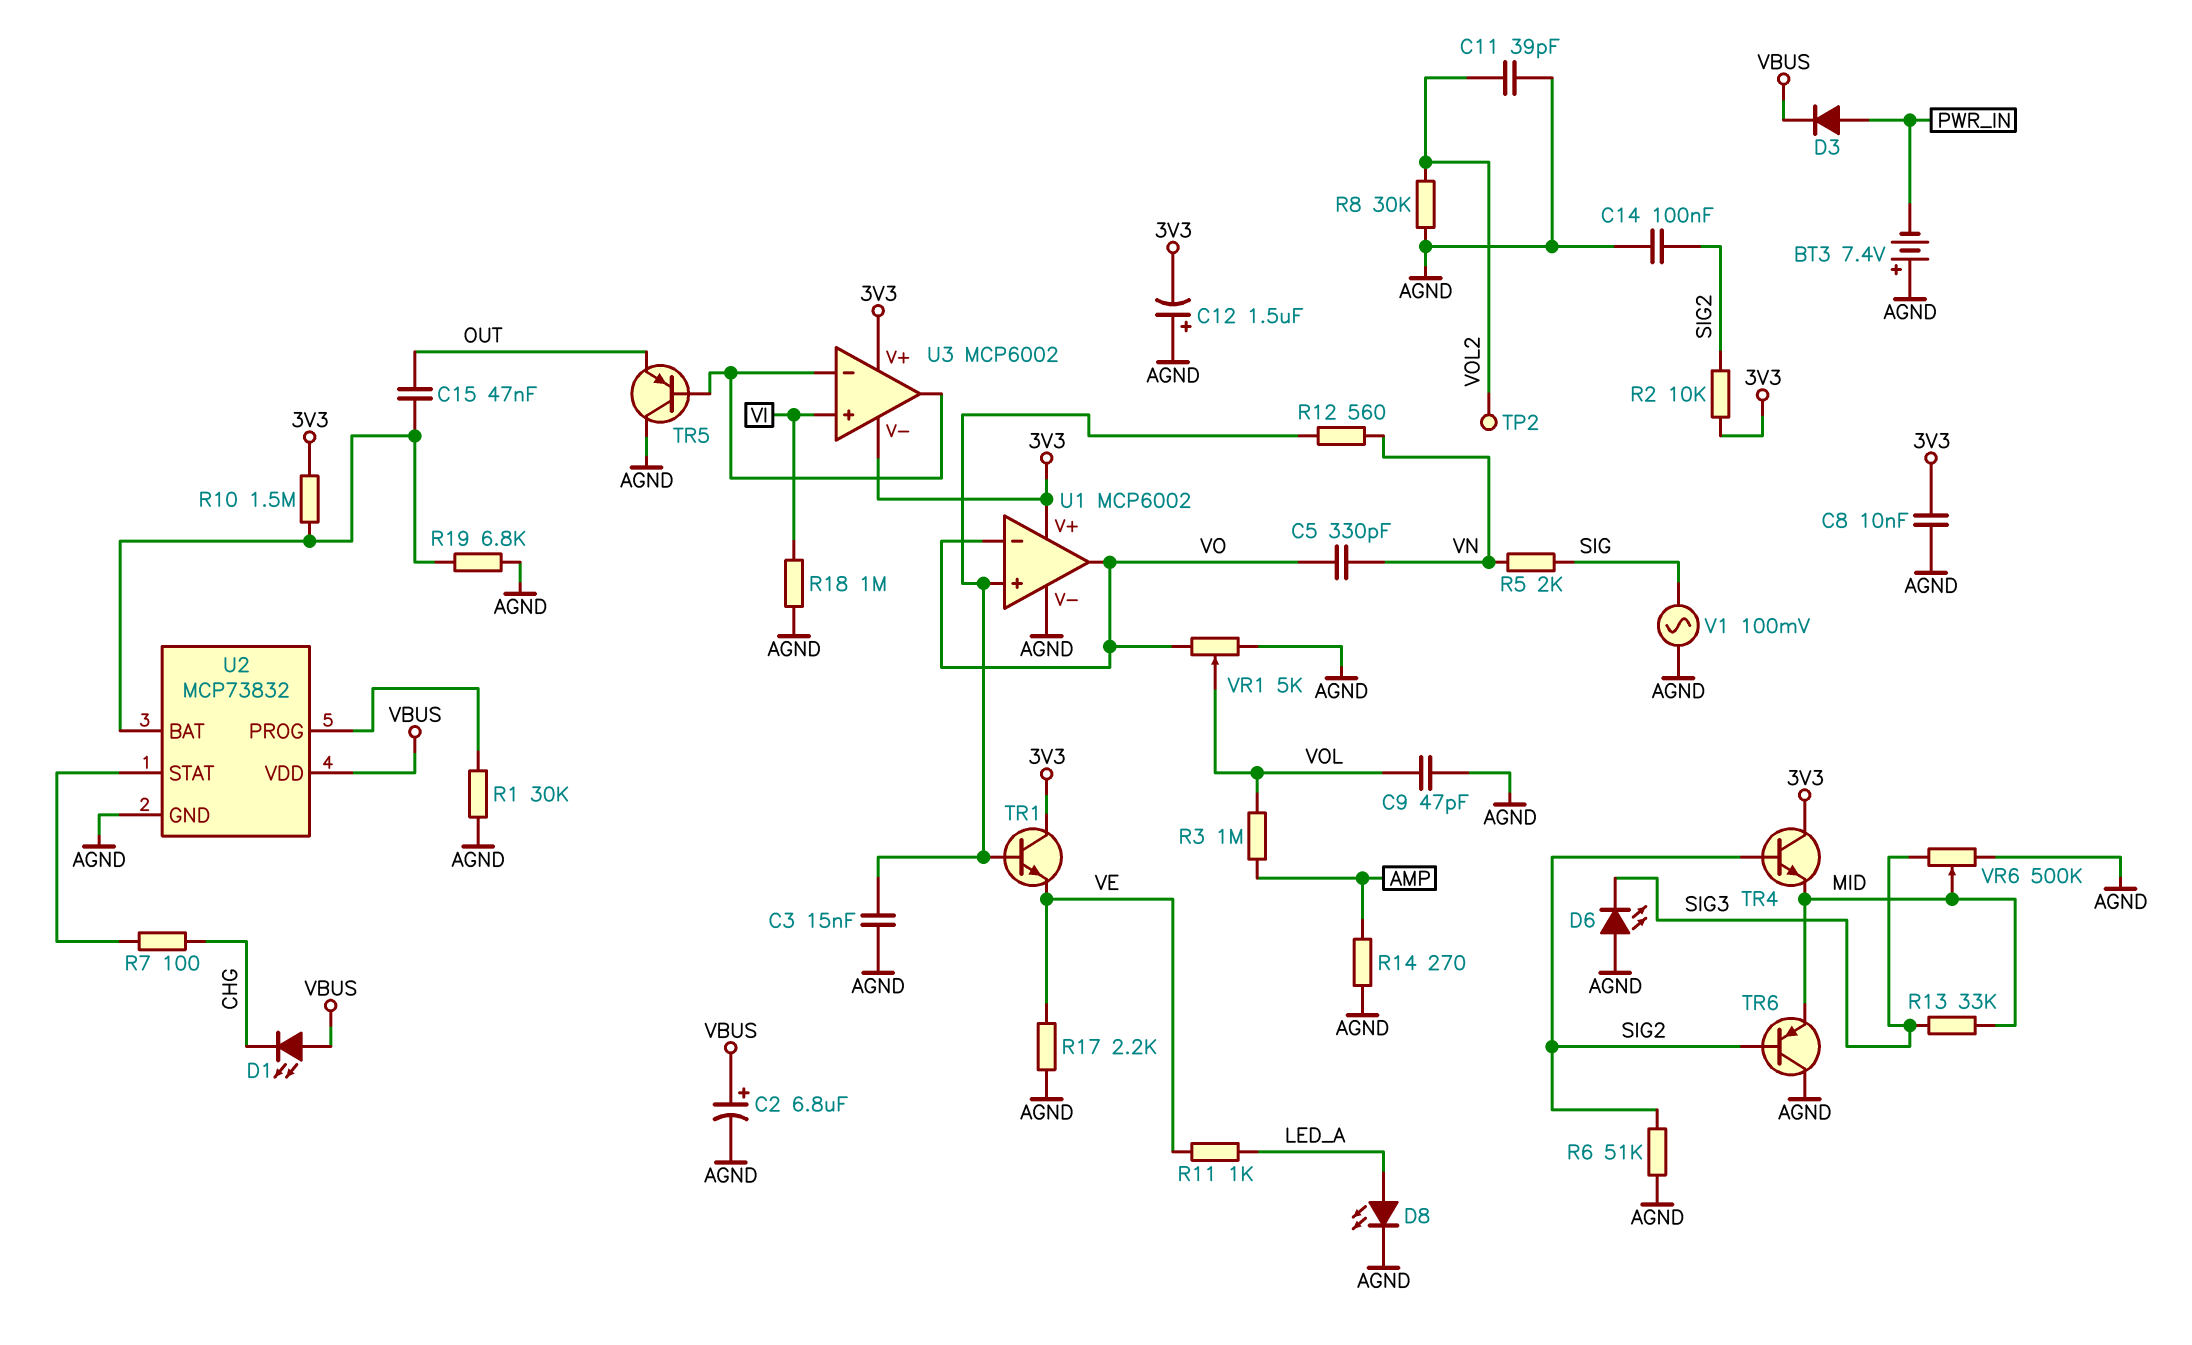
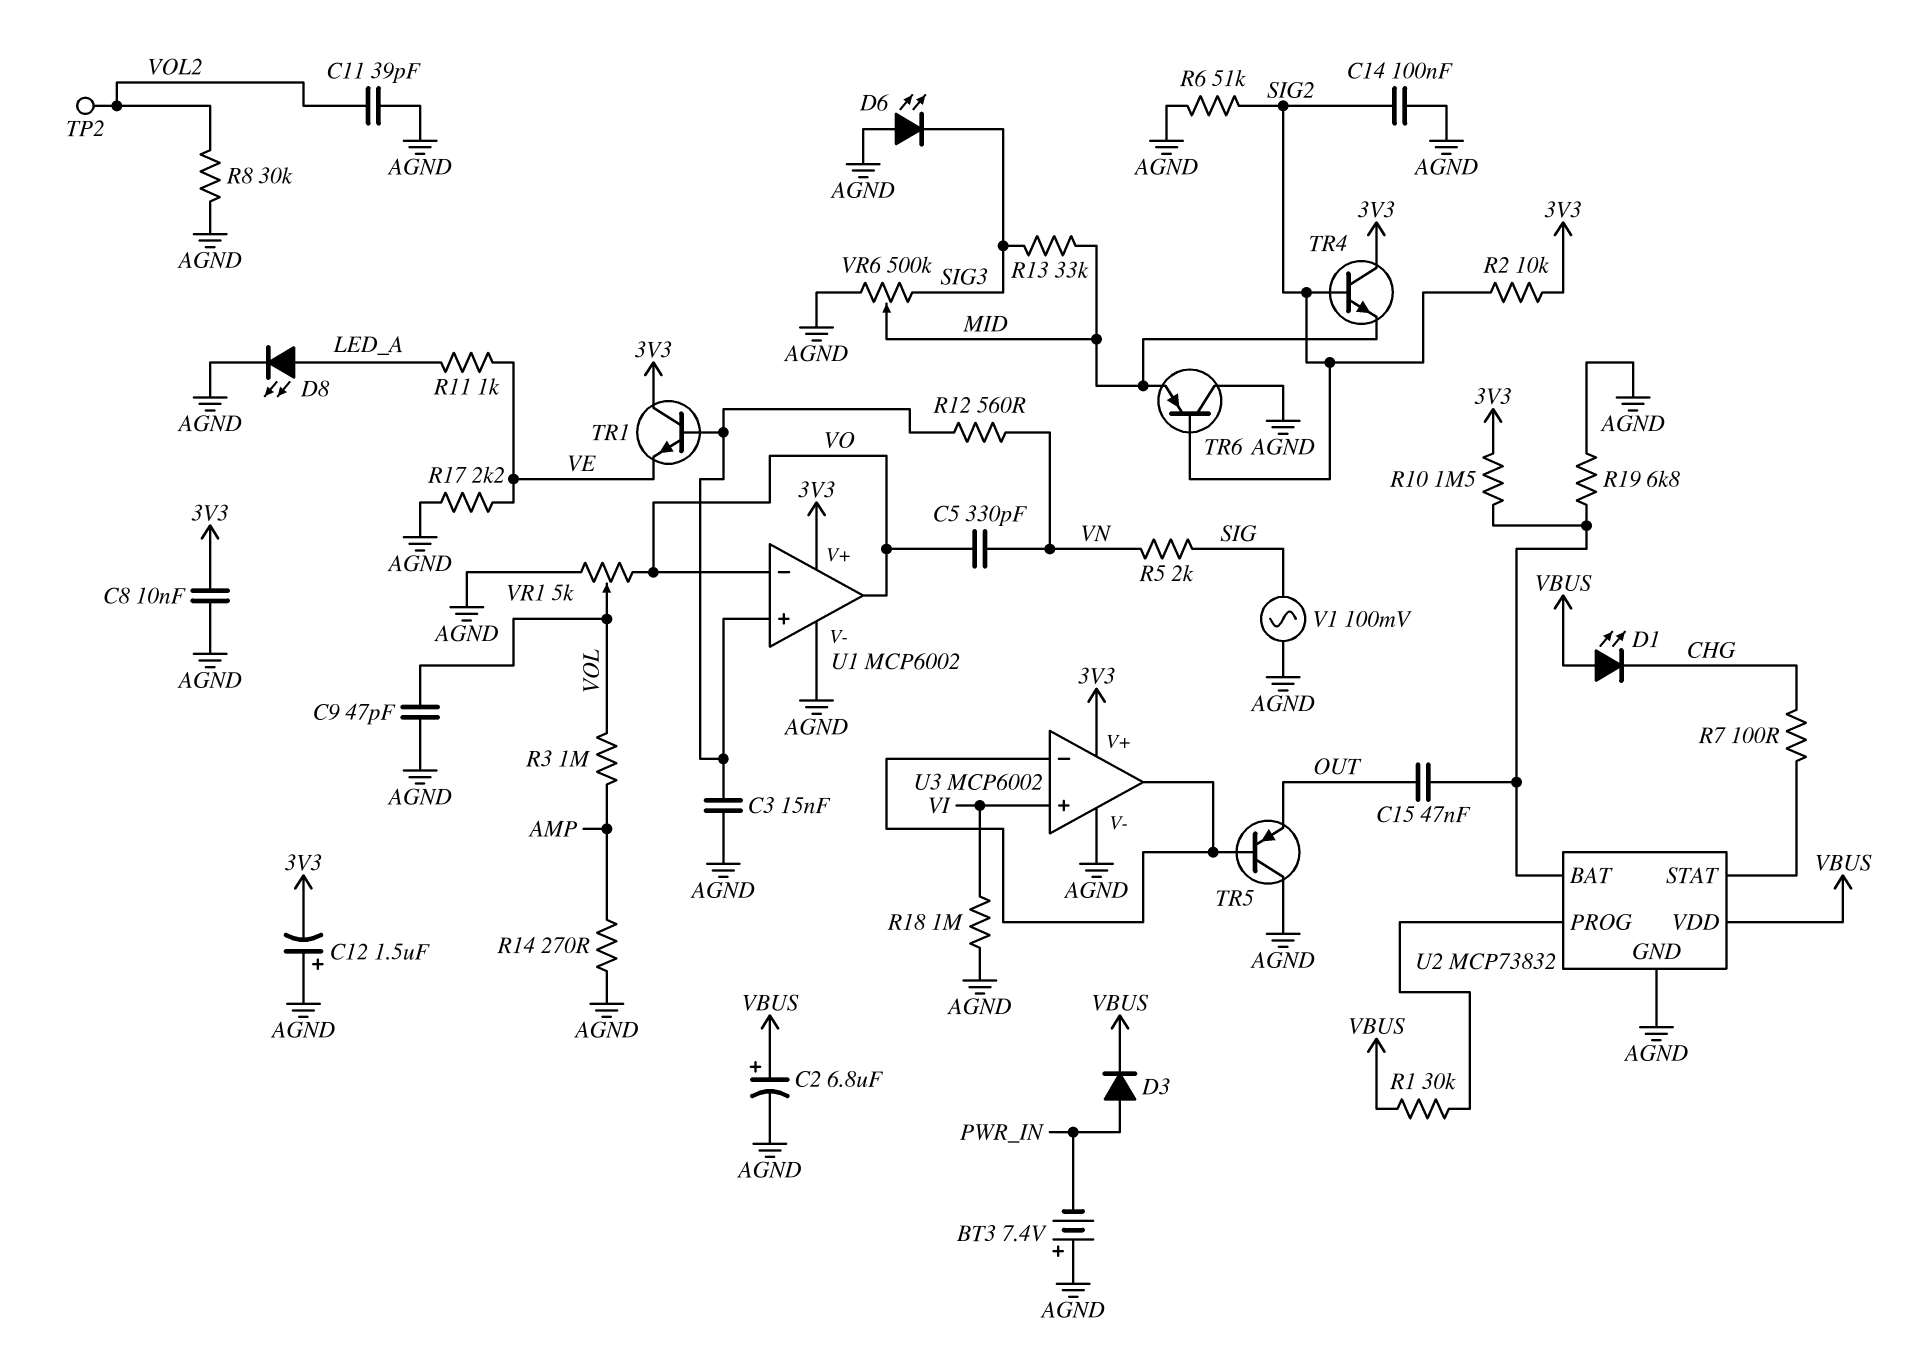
R1: 30k (AGND, U2/PROG) -> 30k (U2/PROG, VBUS)
U3 pin V-: 3V3 -> AGND

